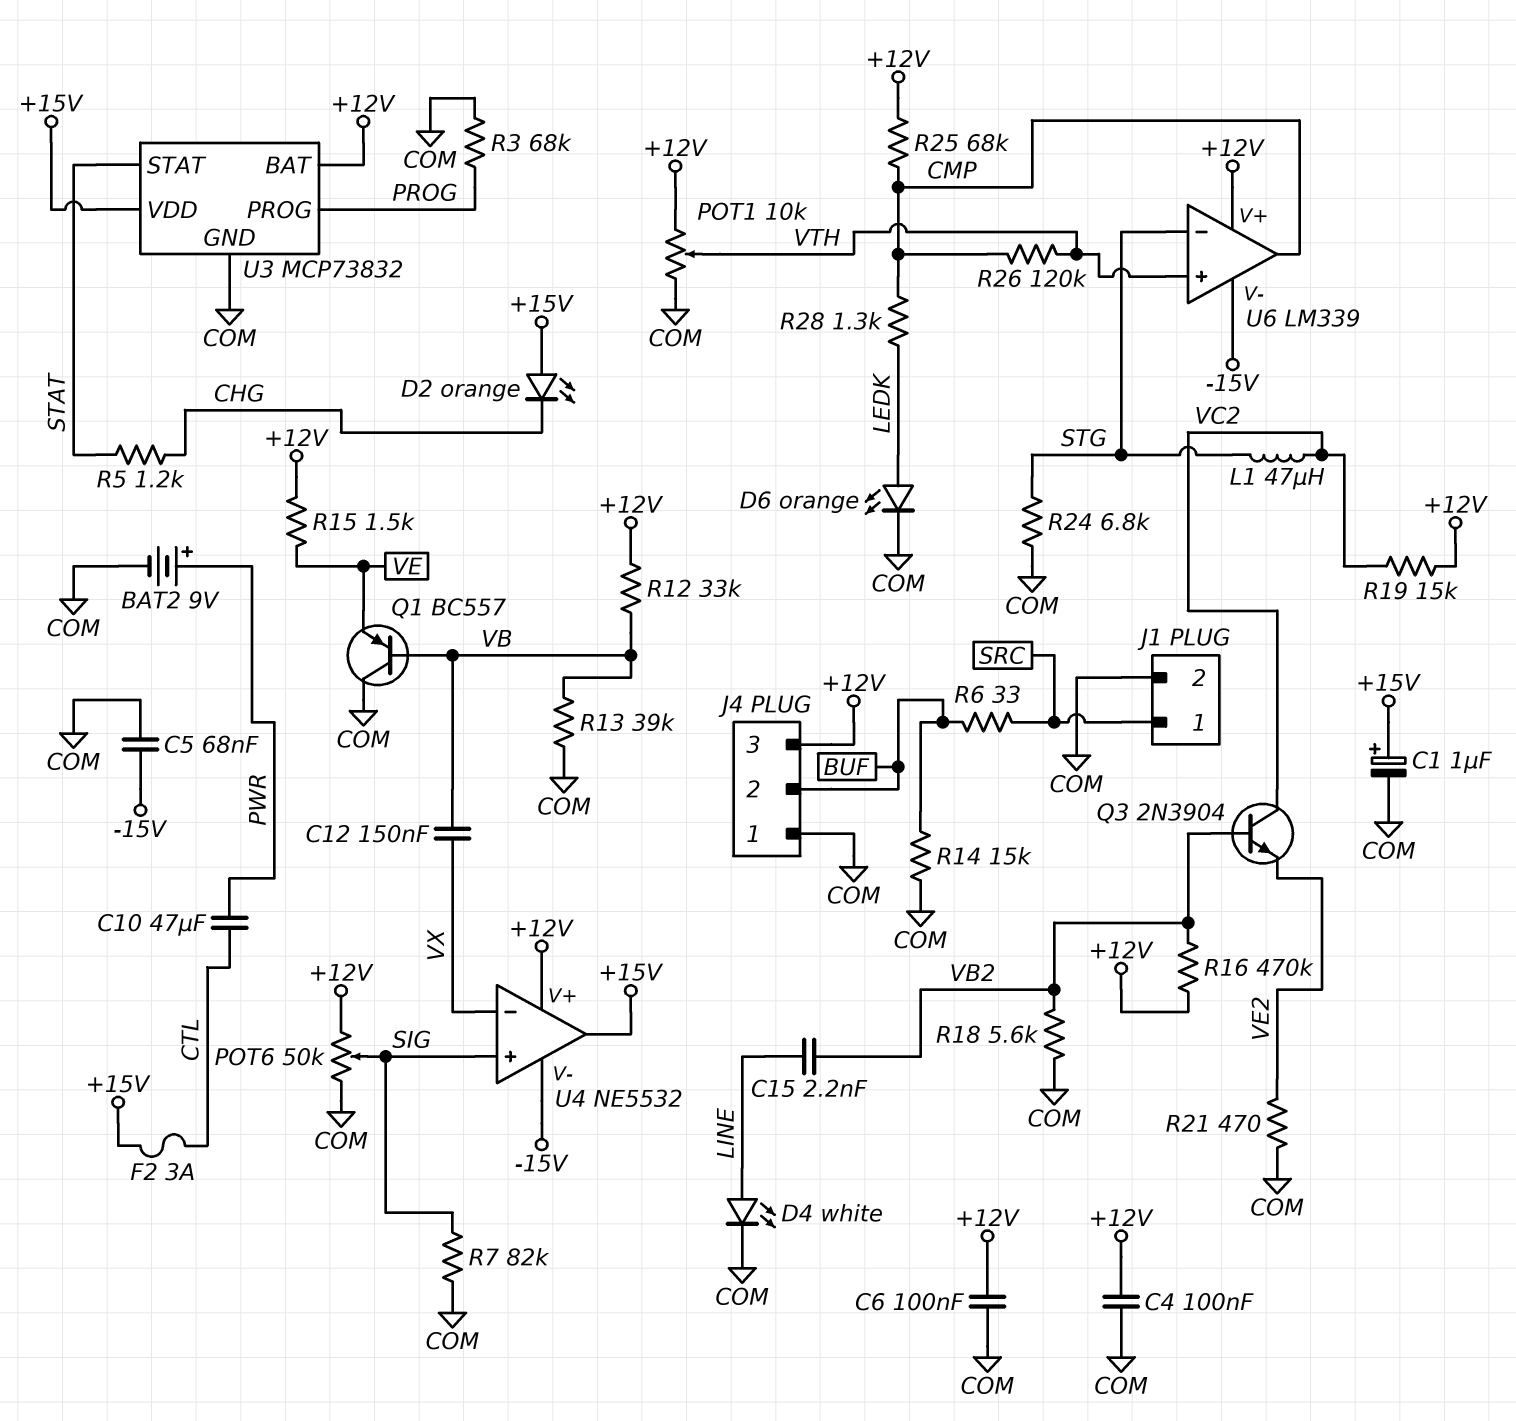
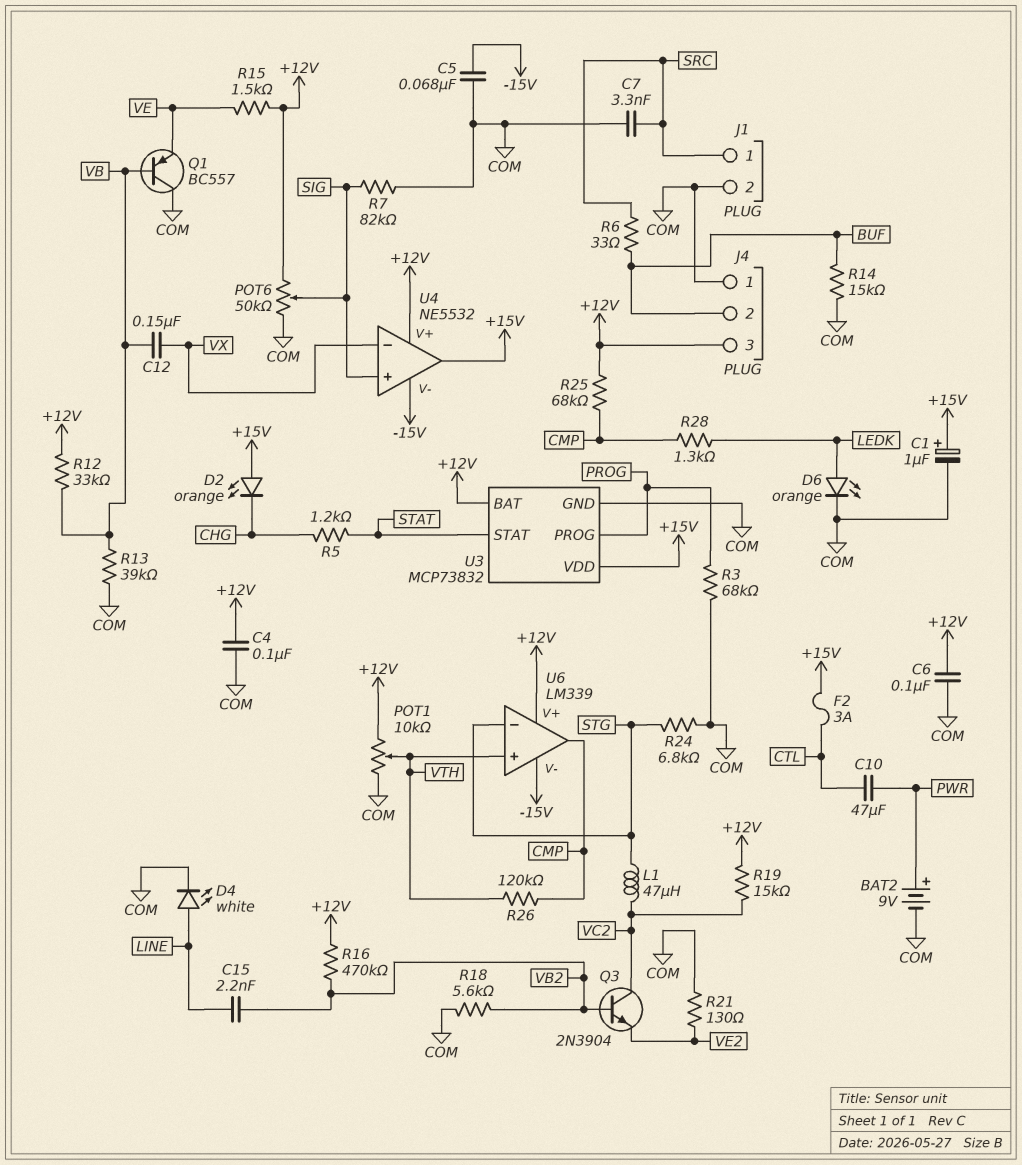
C7: none -> 3.3nF (COM, SRC)
R21: 470 (COM, VE2) -> 130 (COM, VE2)

